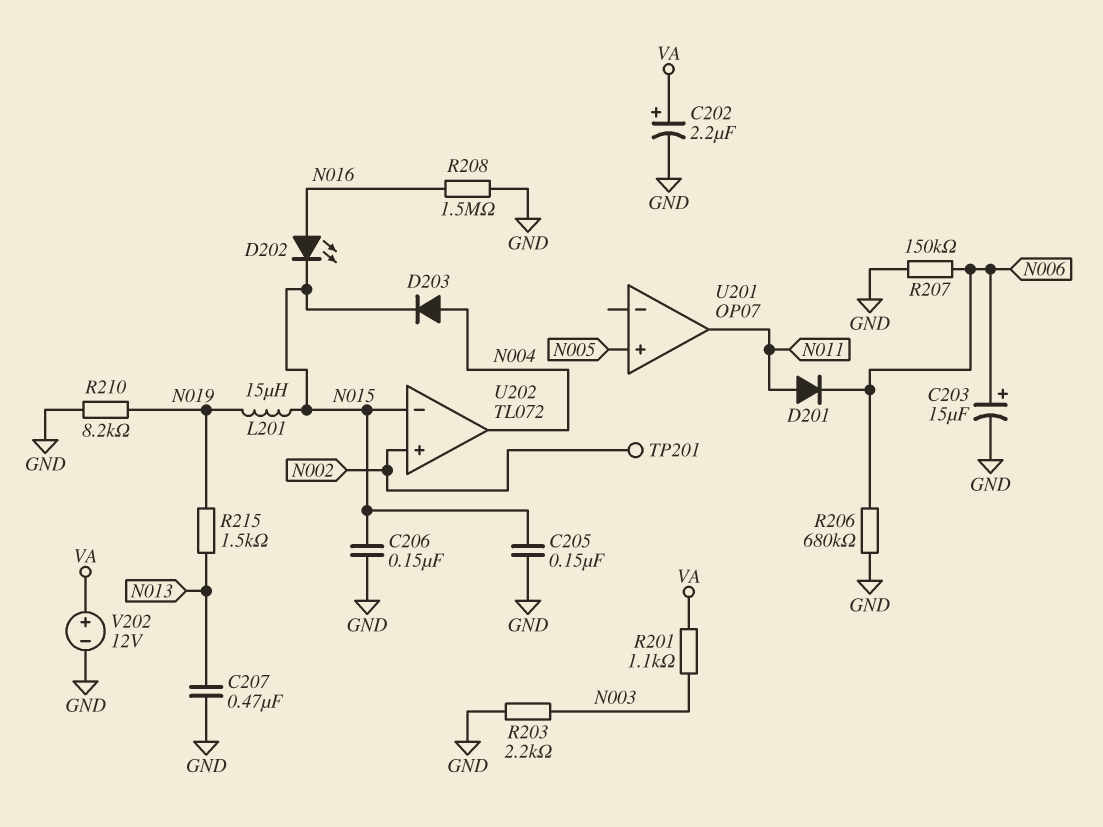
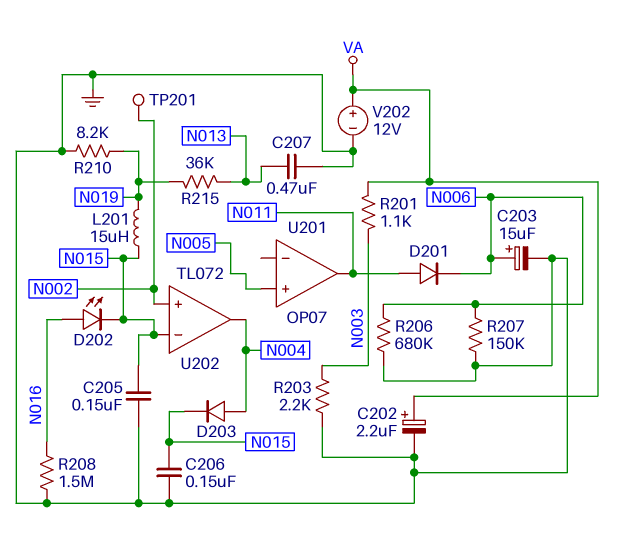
R215: 1.5k (N013, N019) -> 36k (N013, N019)

